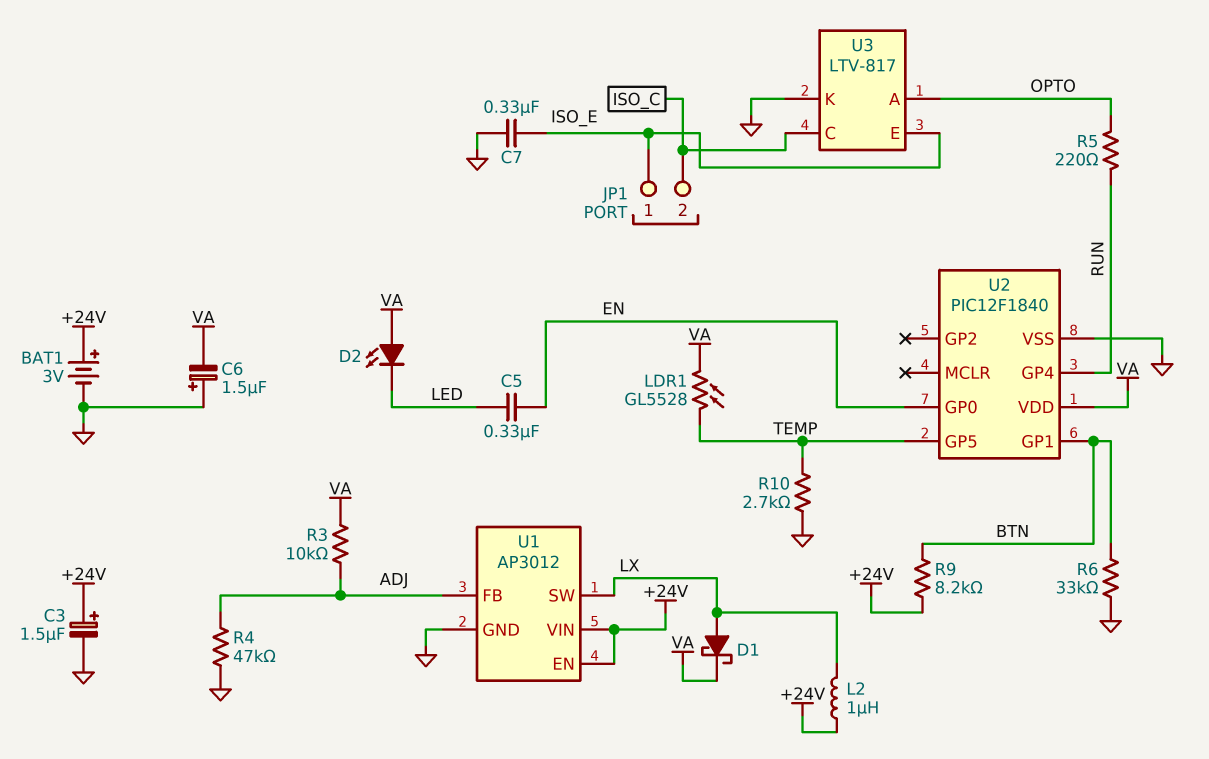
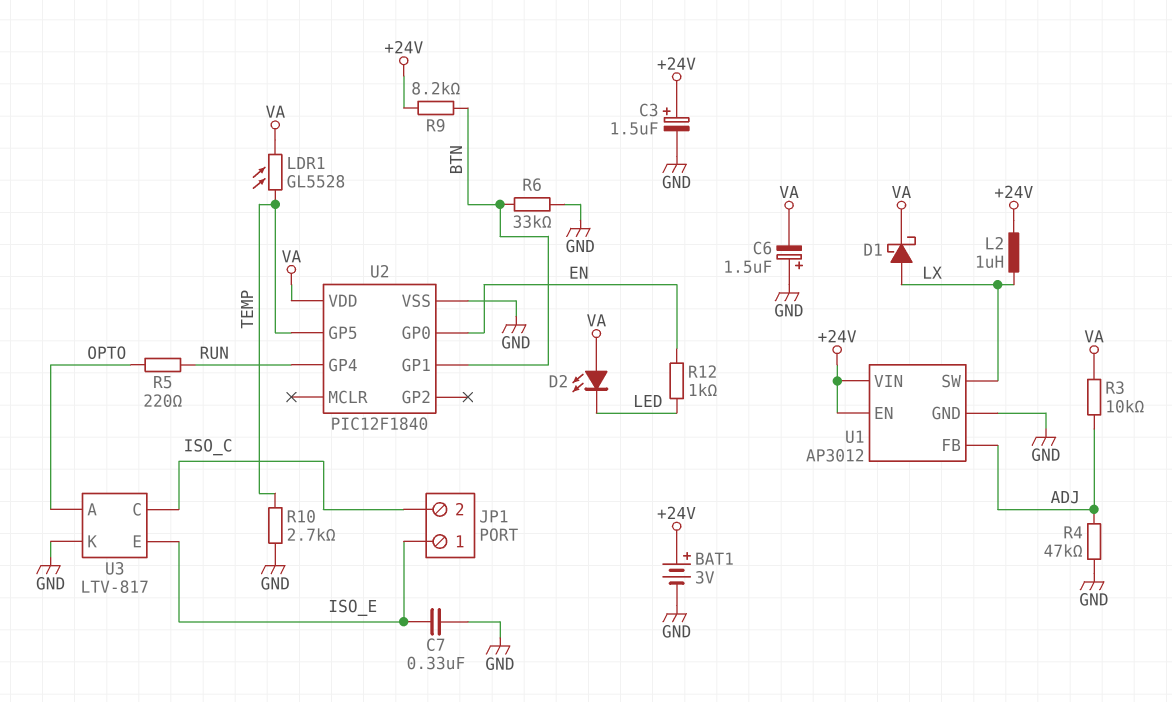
C5: 330nF (EN, LED) -> none
R12: none -> 1k (EN, LED)

